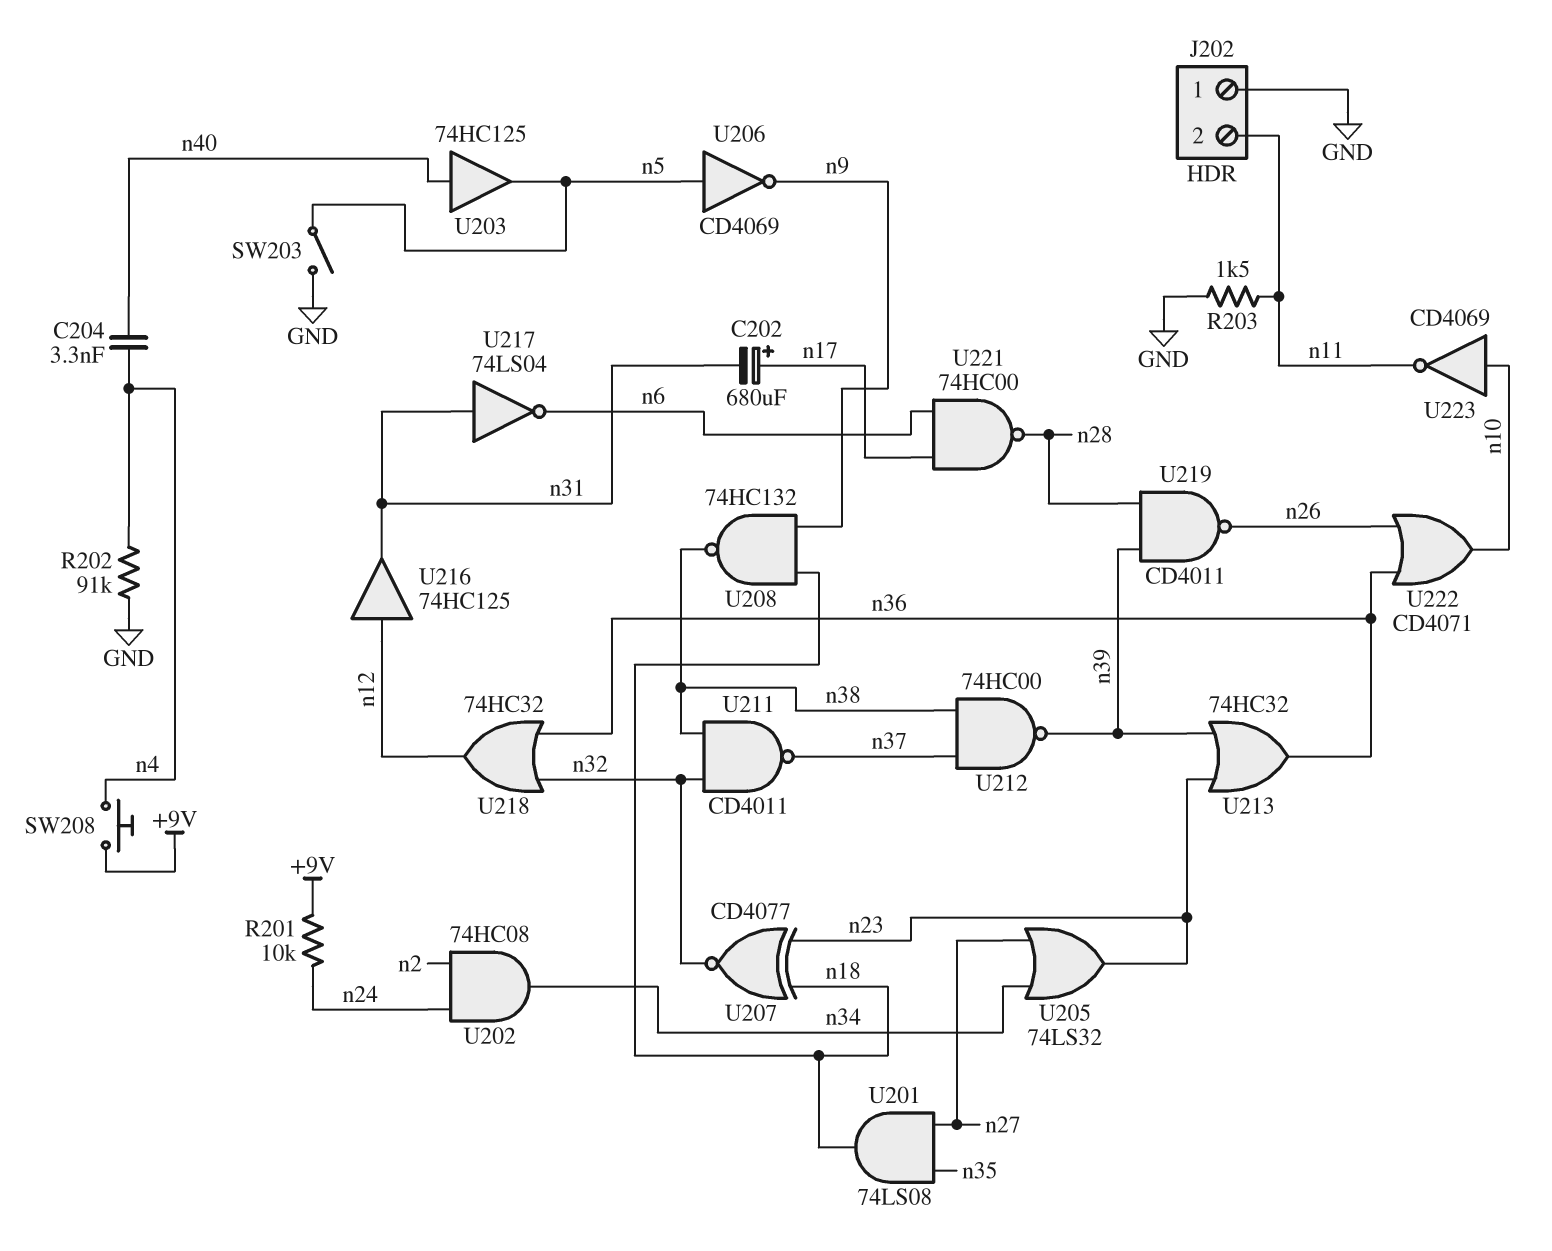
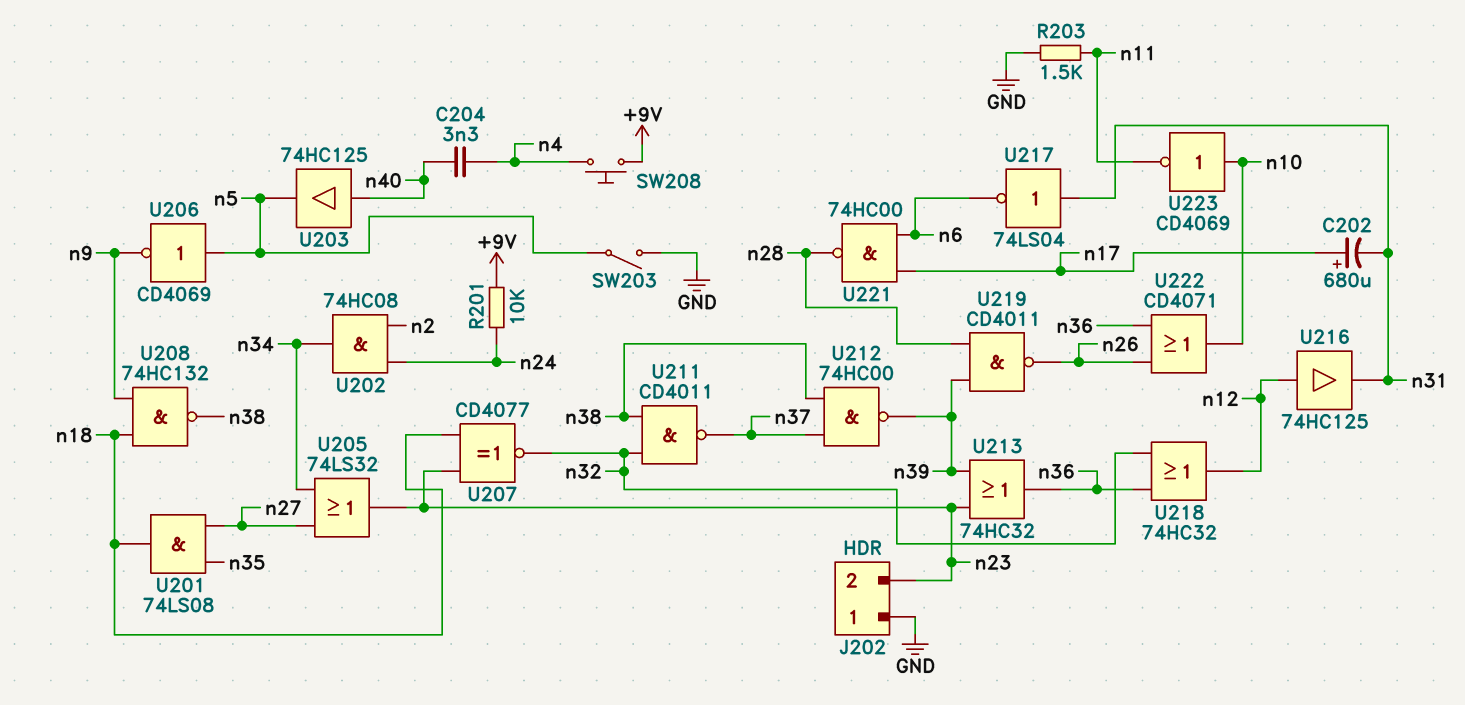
J202 pin 2: n11 -> n23
R202: 91k (GND, n4) -> none

